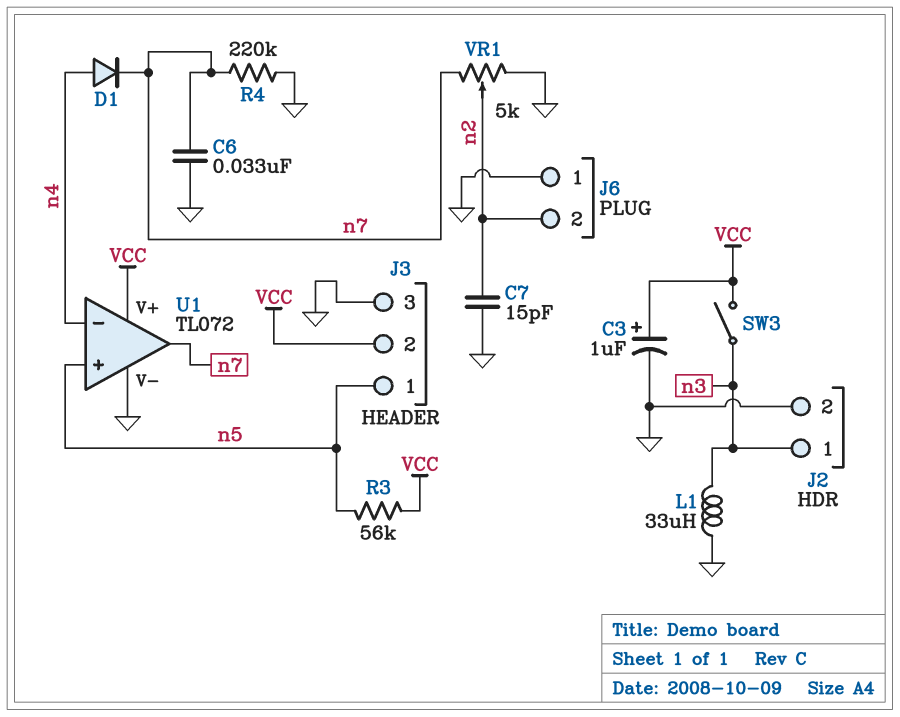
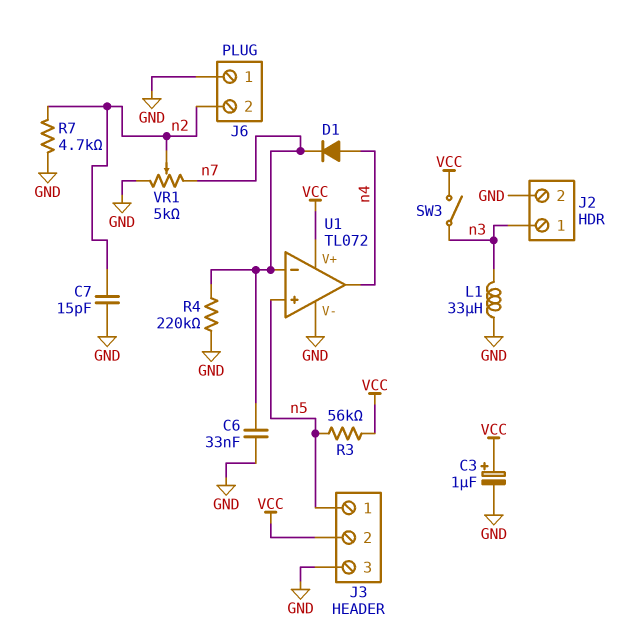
R7: none -> 4.7k (GND, n2)
U1 pin in-: n4 -> n7
U1 pin out: n7 -> n4

